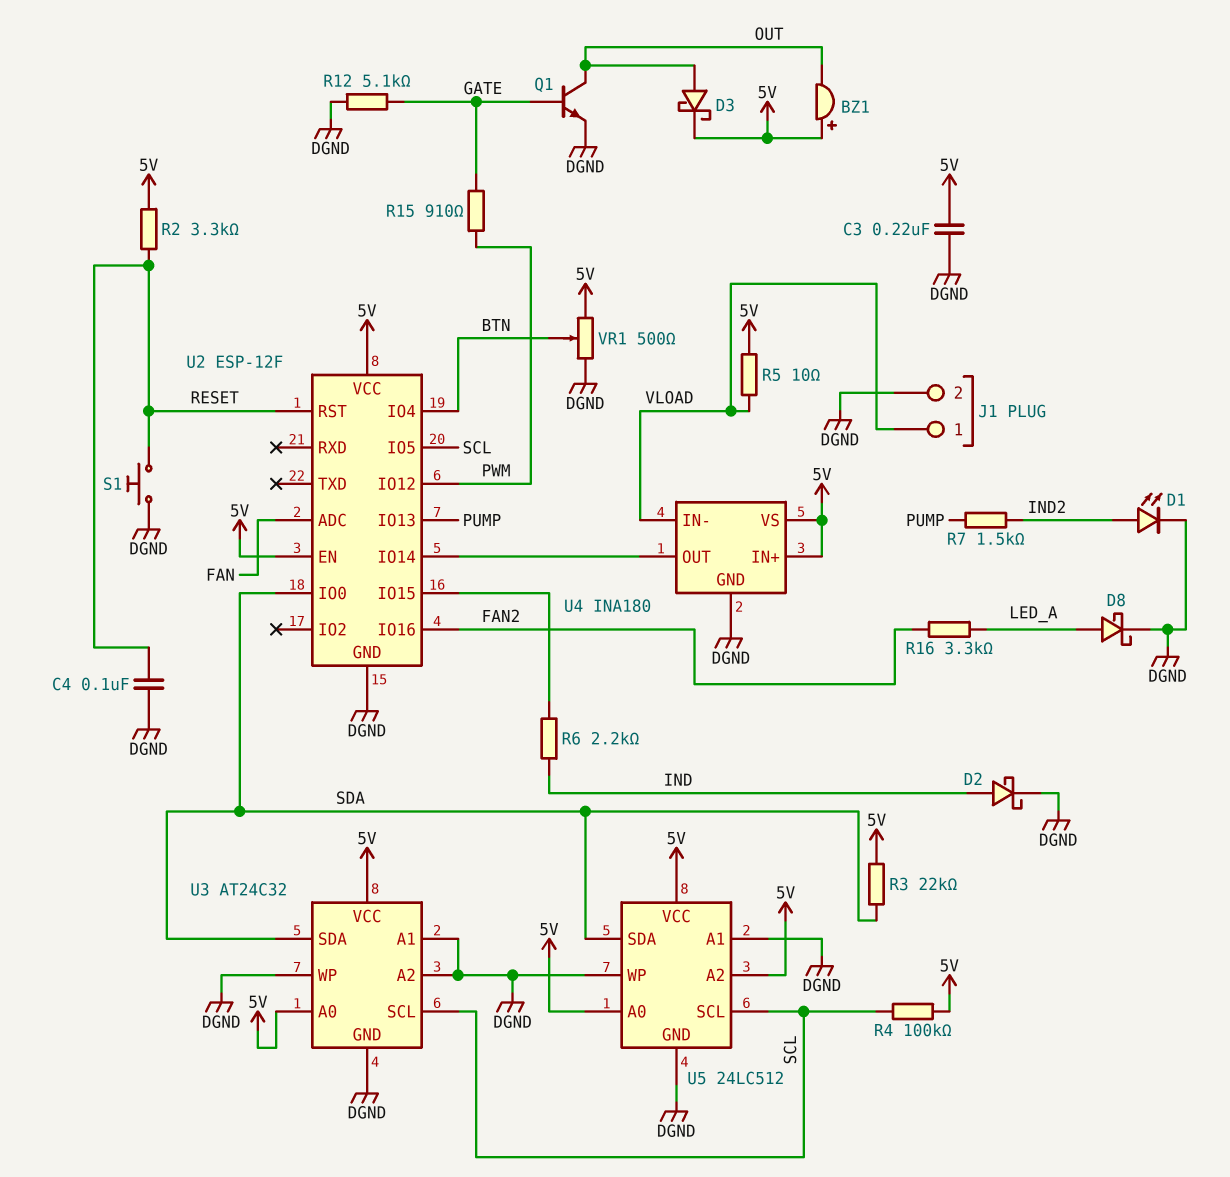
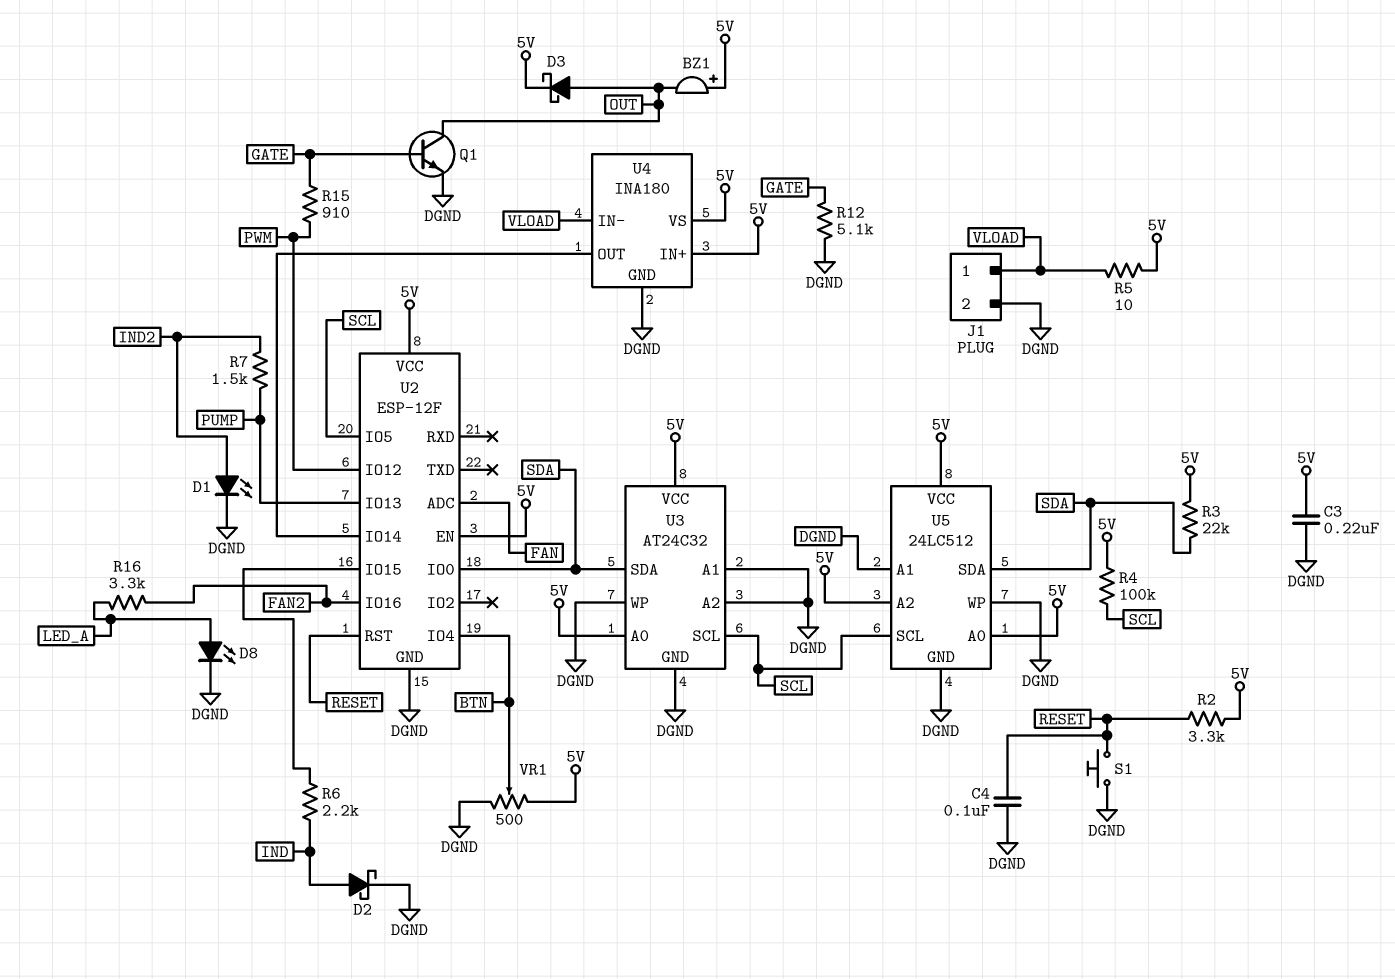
D8: schottky (A LED_A, K DGND) -> LED (A LED_A, K DGND)

